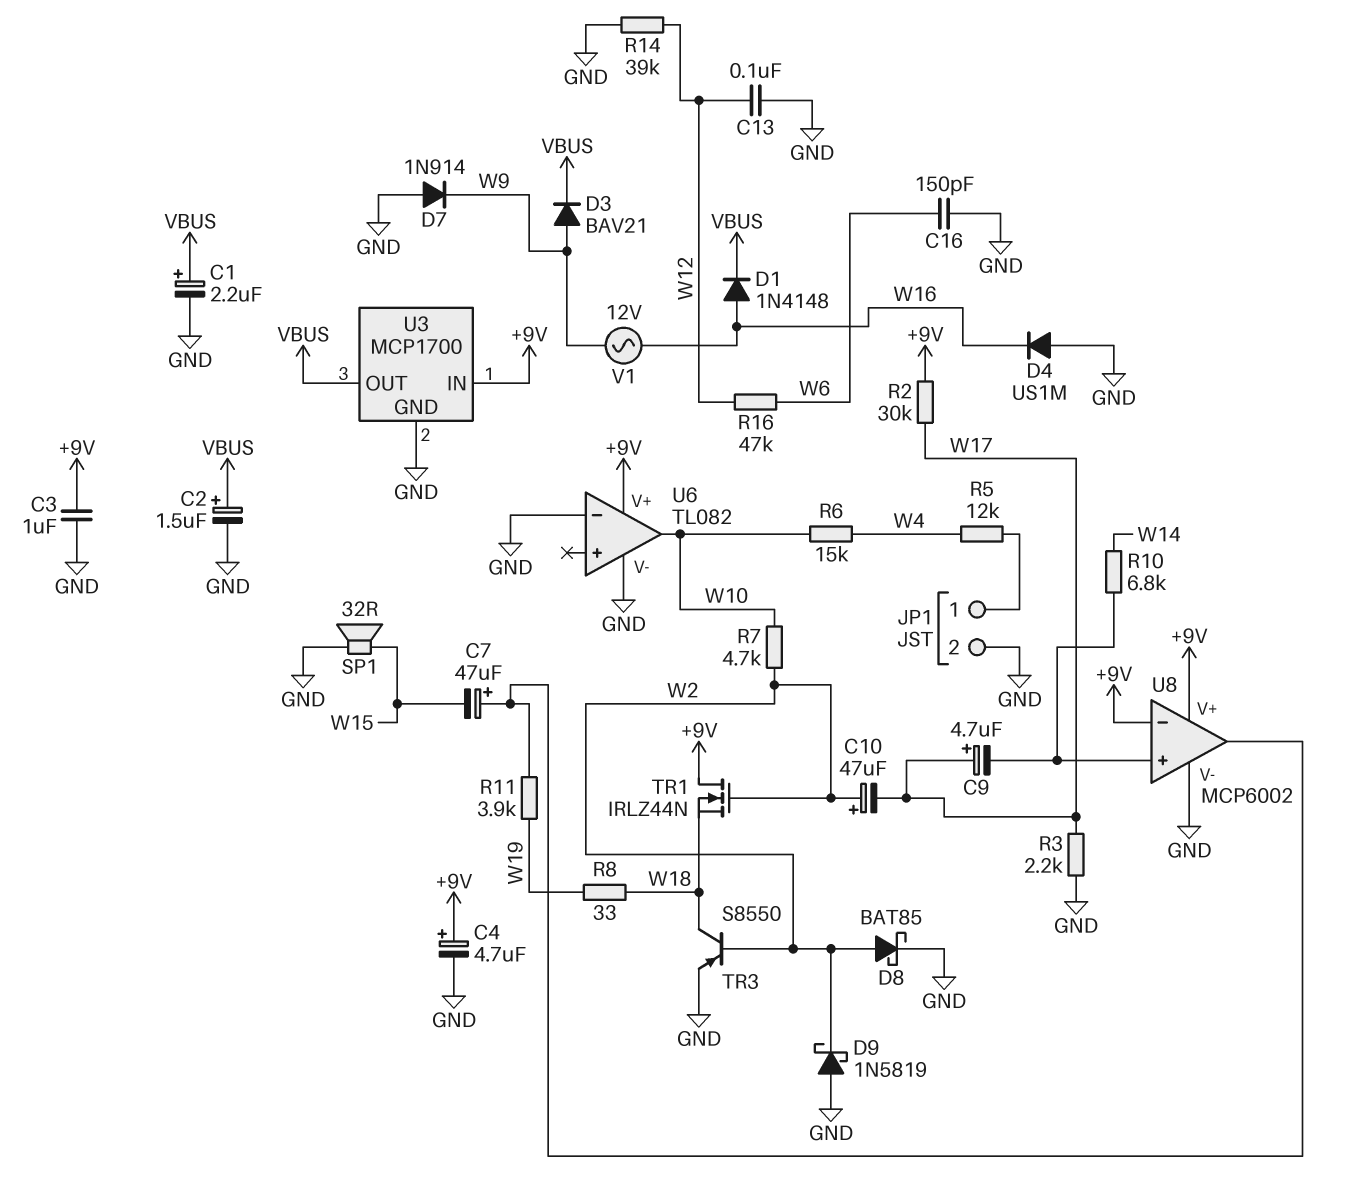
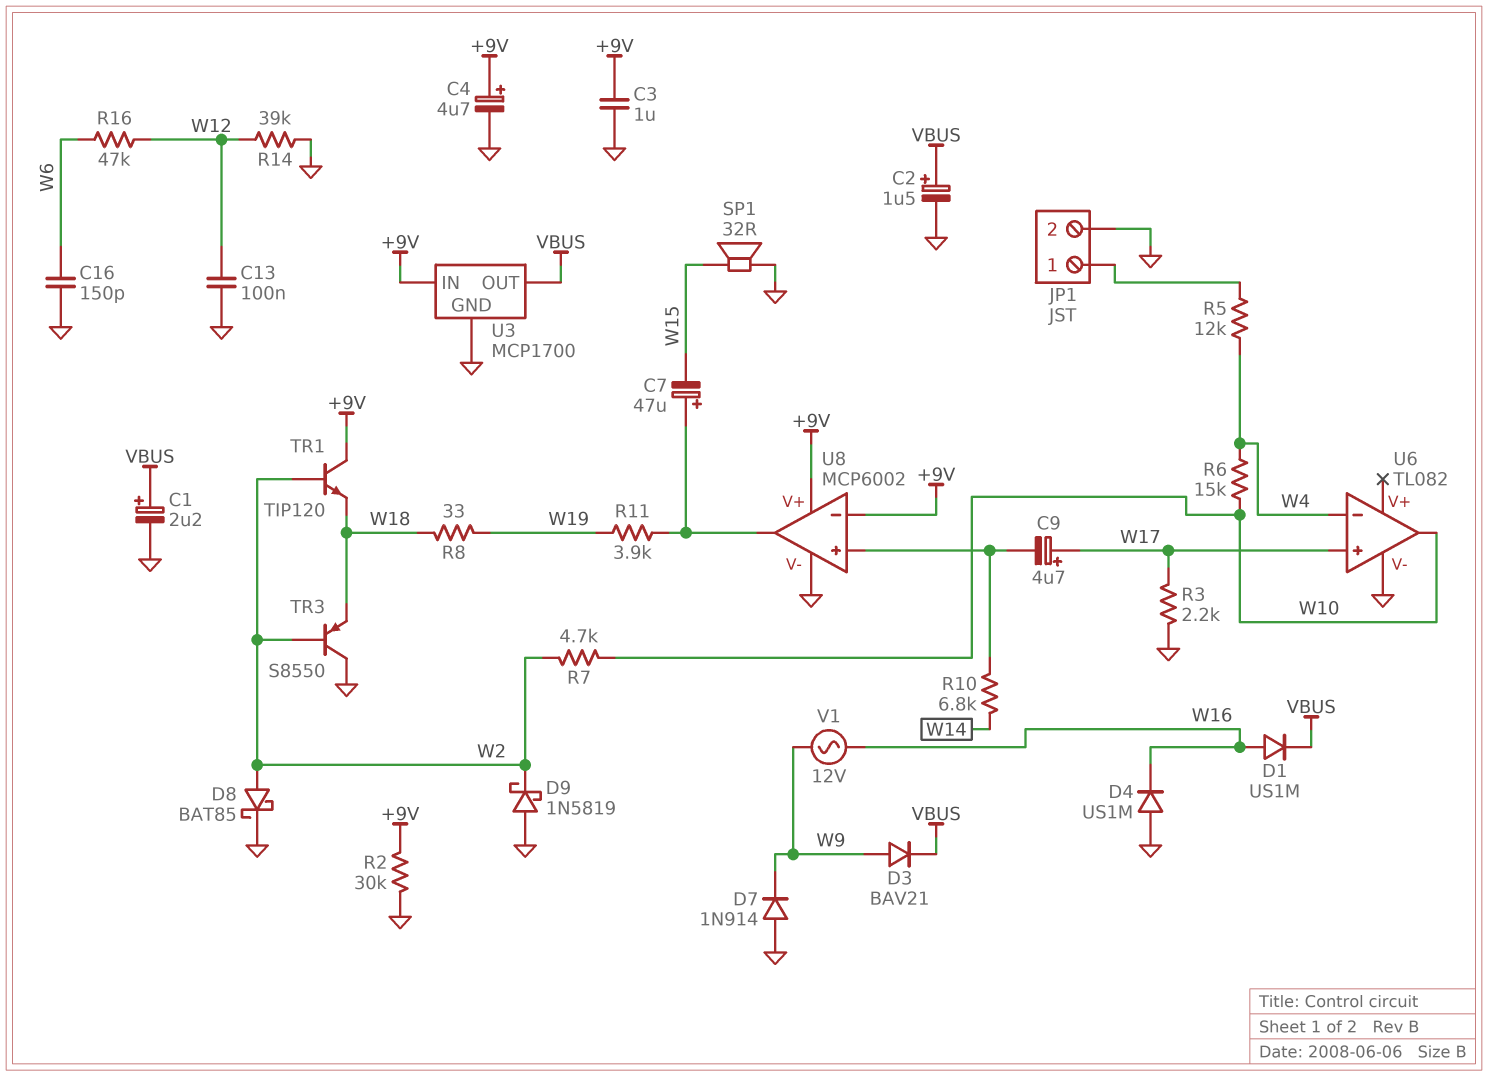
C10: 47uF (plus W2, minus W17) -> none
D1: diode 1N4148 (A W16, K VBUS) -> diode US1M (A W16, K VBUS)
R2: 30k (+9V, W17) -> 30k (+9V, GND)
TR1: NMOS IRLZ44N (G W2, D +9V, S W18) -> NPN TIP120 (B W2, C +9V, E W18)
TR3: PNP S8550 (B W2, C W18, E GND) -> PNP S8550 (B W2, C GND, E W18)
U6 pin V+: +9V -> none
U6 pin in+: none -> W17
U6 pin in-: GND -> W4

